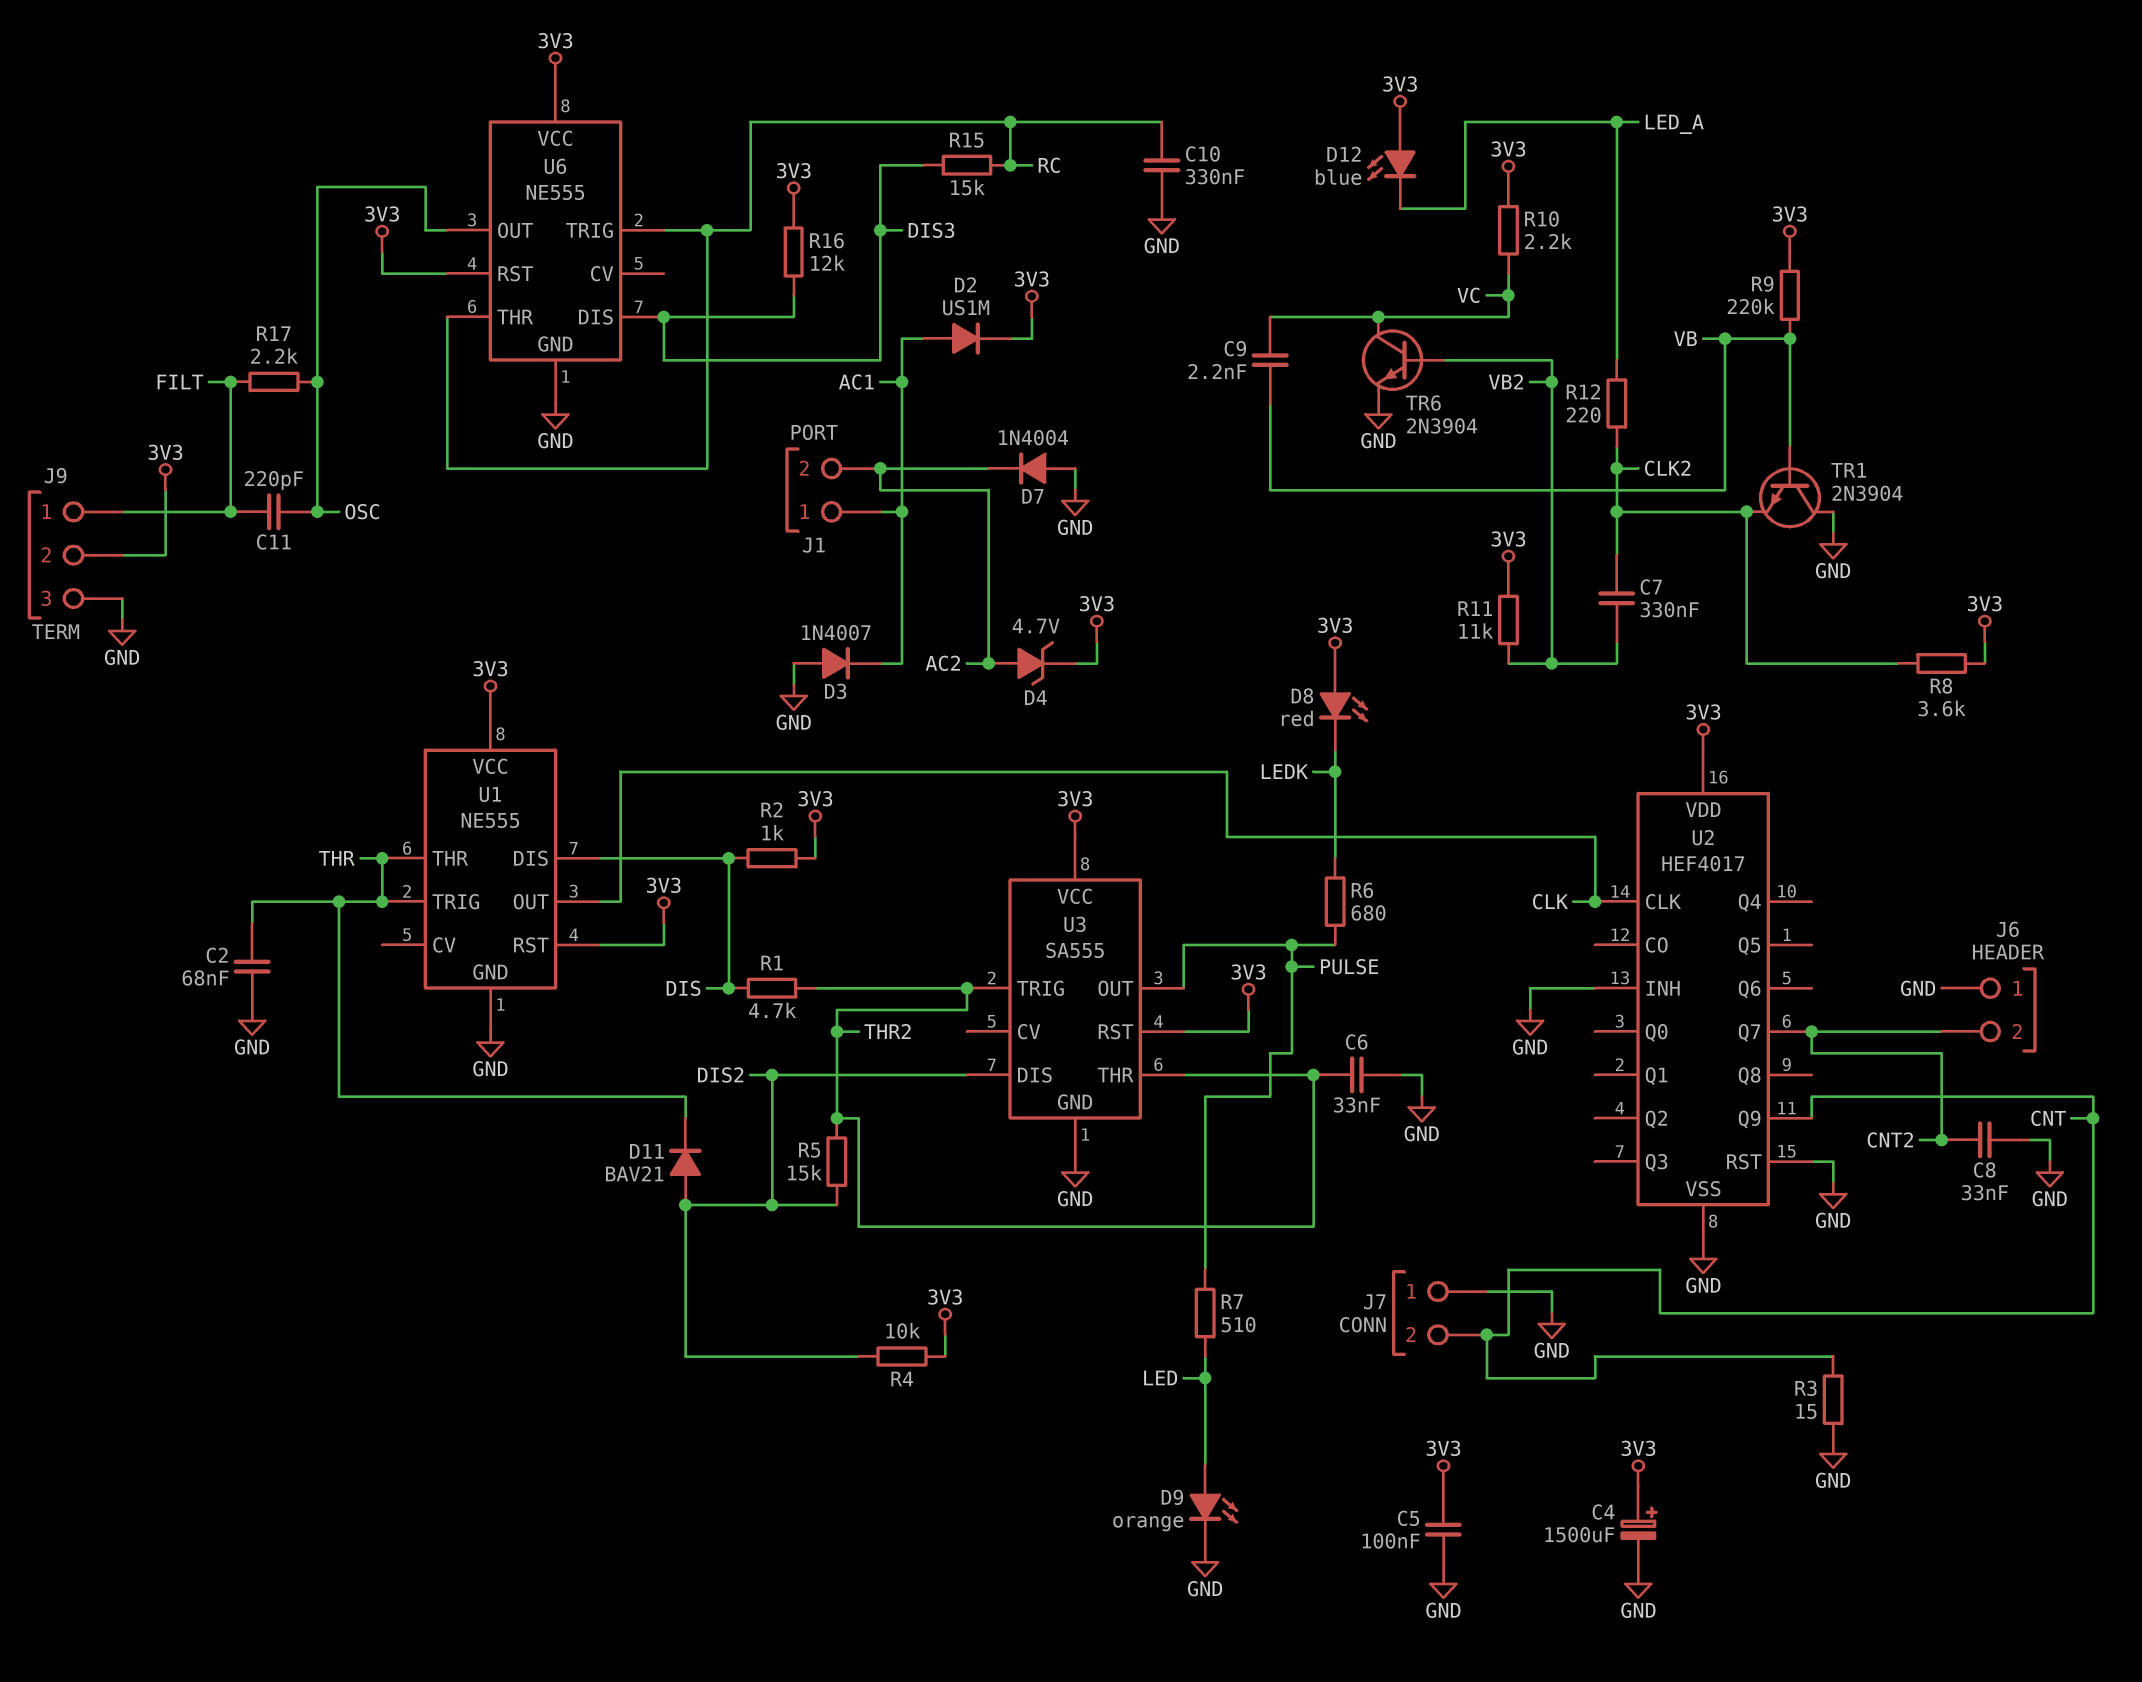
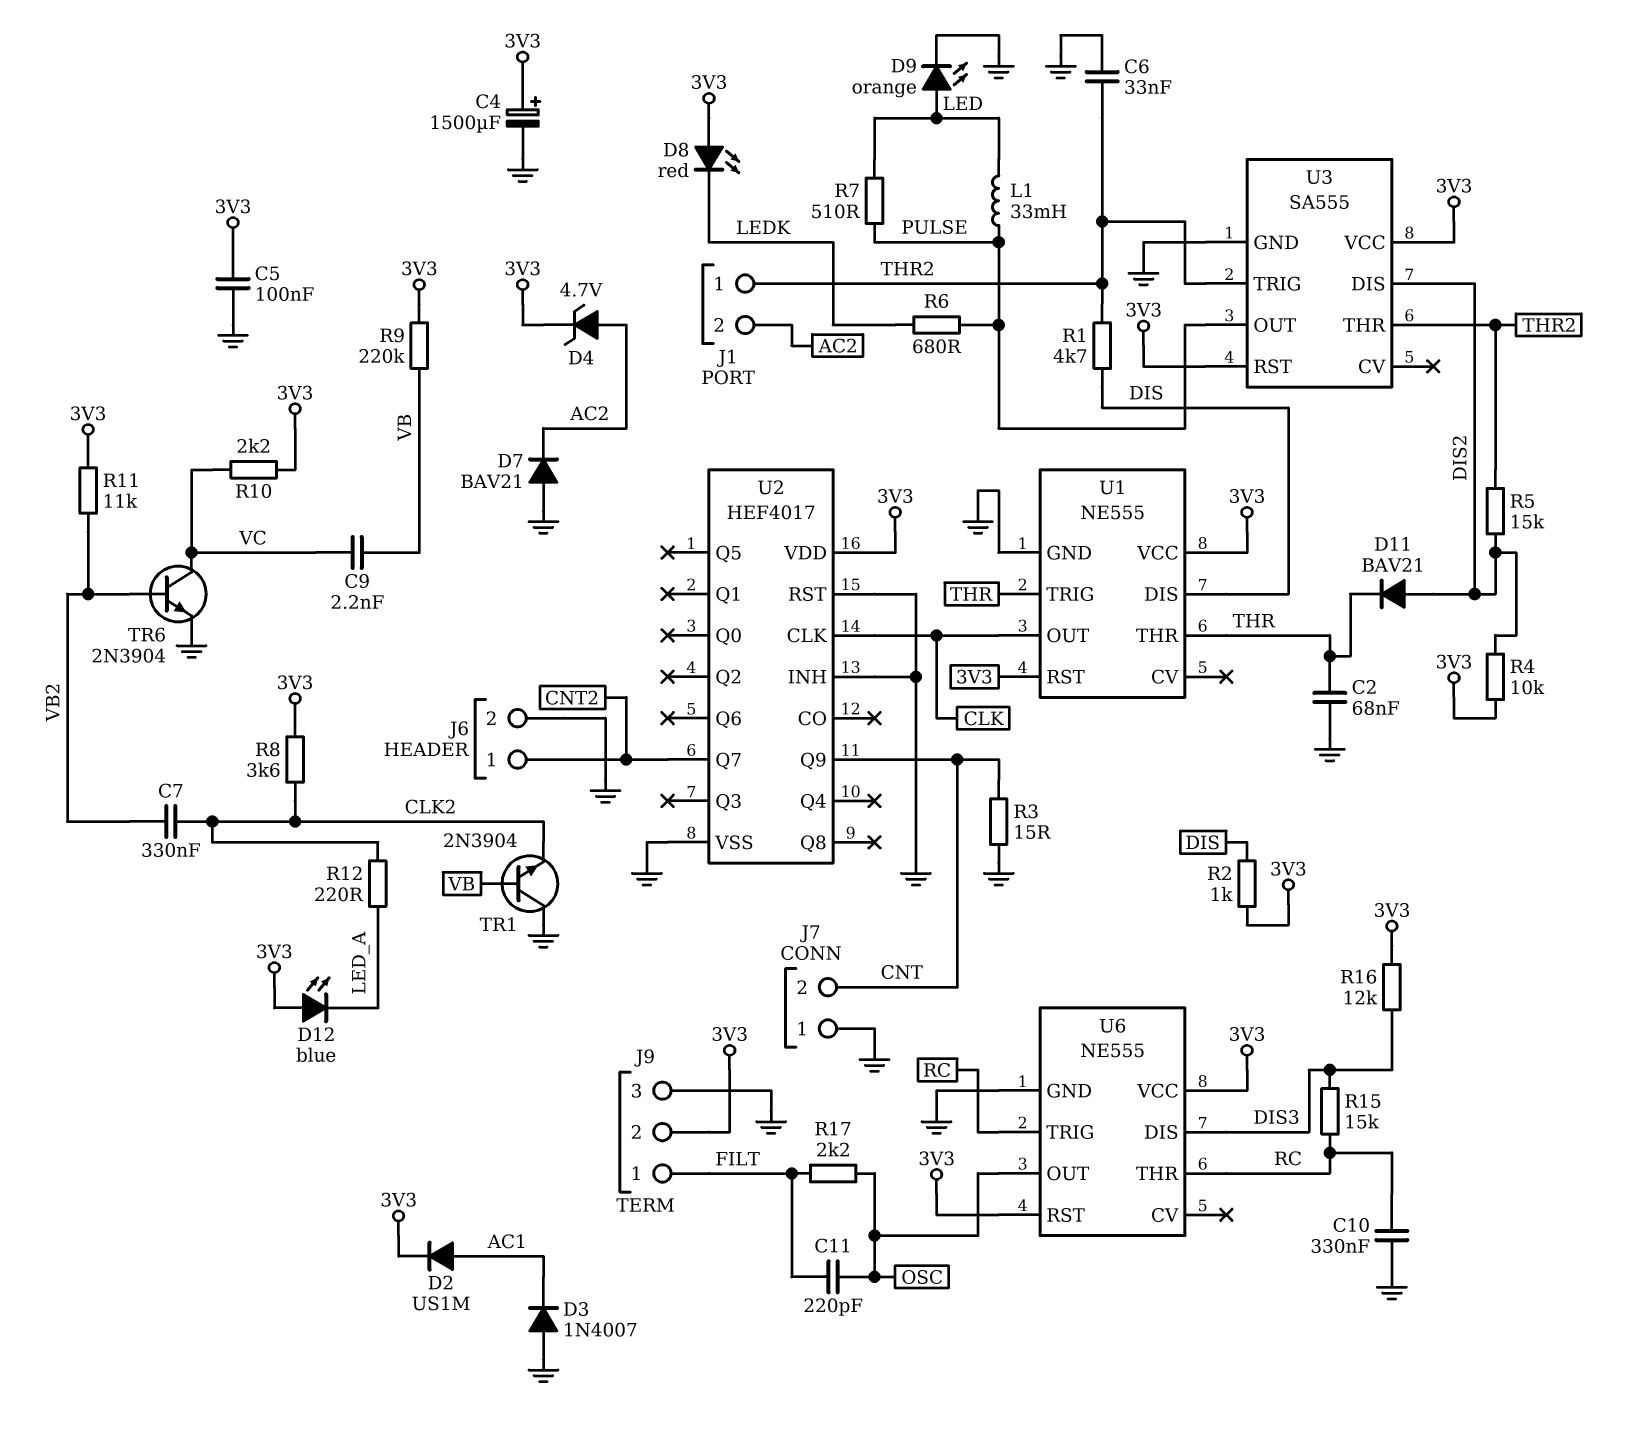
C8: 33nF (CNT2, GND) -> none
D7: diode 1N4004 (A GND, K AC2) -> diode BAV21 (A GND, K AC2)
J1 pin 1: AC1 -> THR2
J6 pin 1: GND -> CNT2
J6 pin 2: CNT2 -> GND
L1: none -> 33mH (LED, PULSE)

